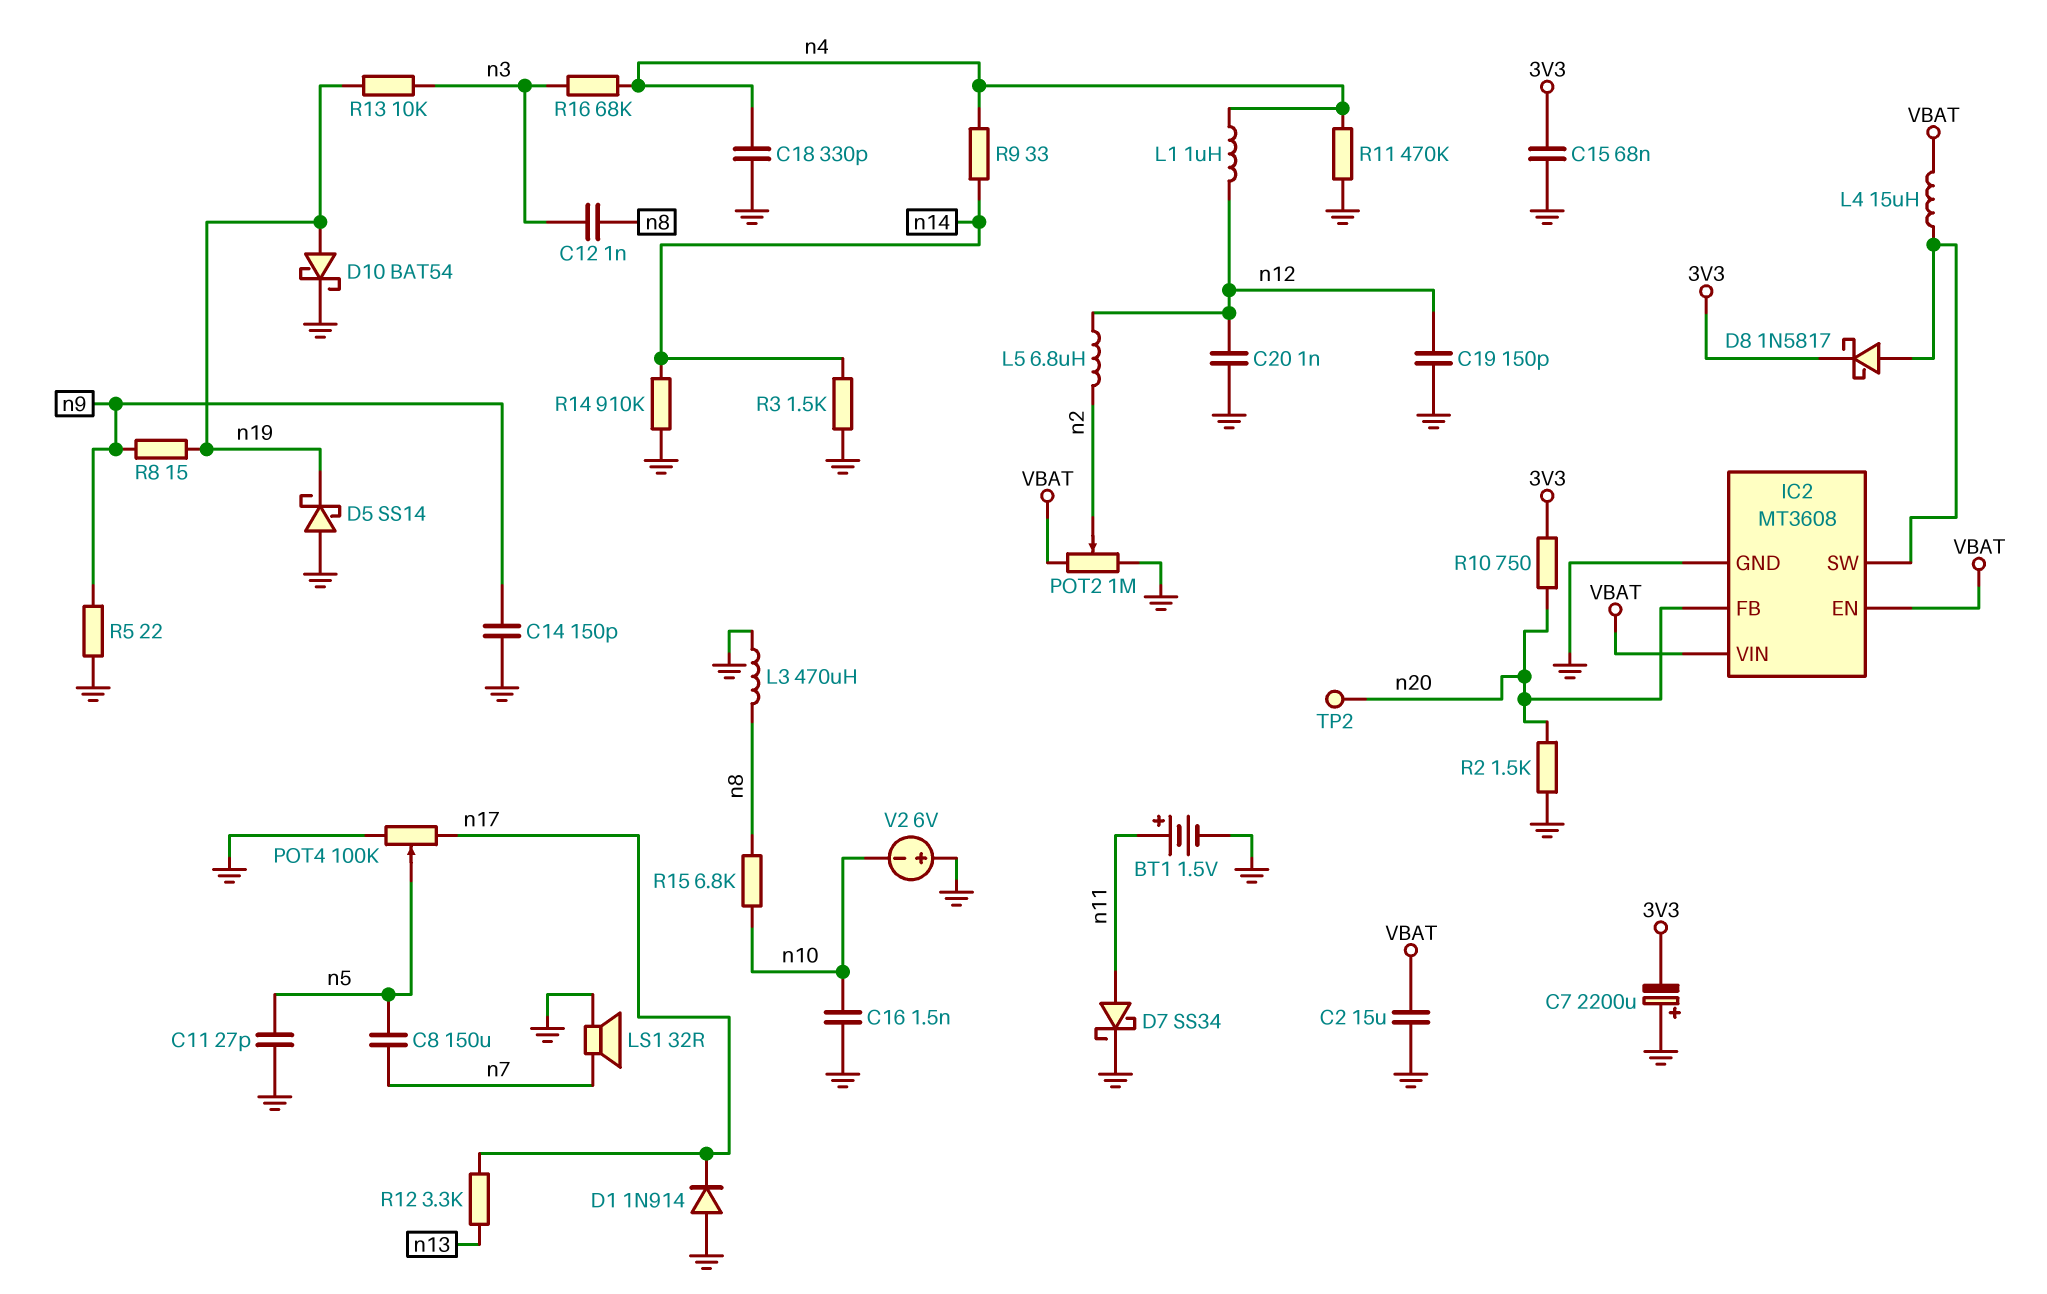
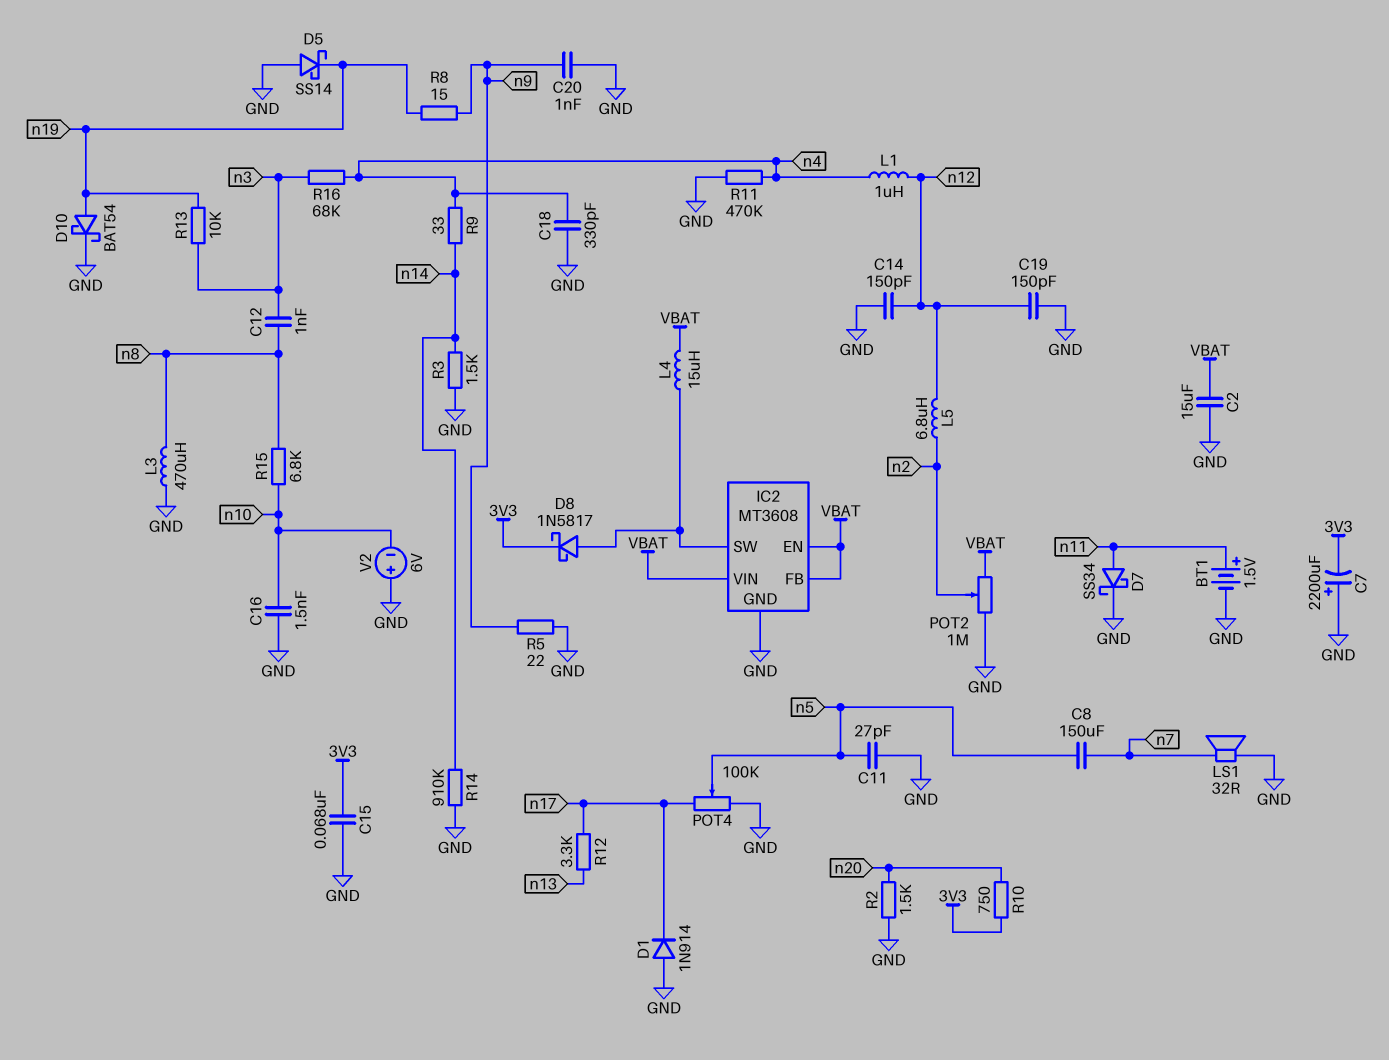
C14: 150pF (GND, n9) -> 150pF (GND, n12)
C20: 1nF (GND, n12) -> 1nF (GND, n9)
IC2 pin FB: n20 -> VBAT
TP2: test point (n20) -> none

